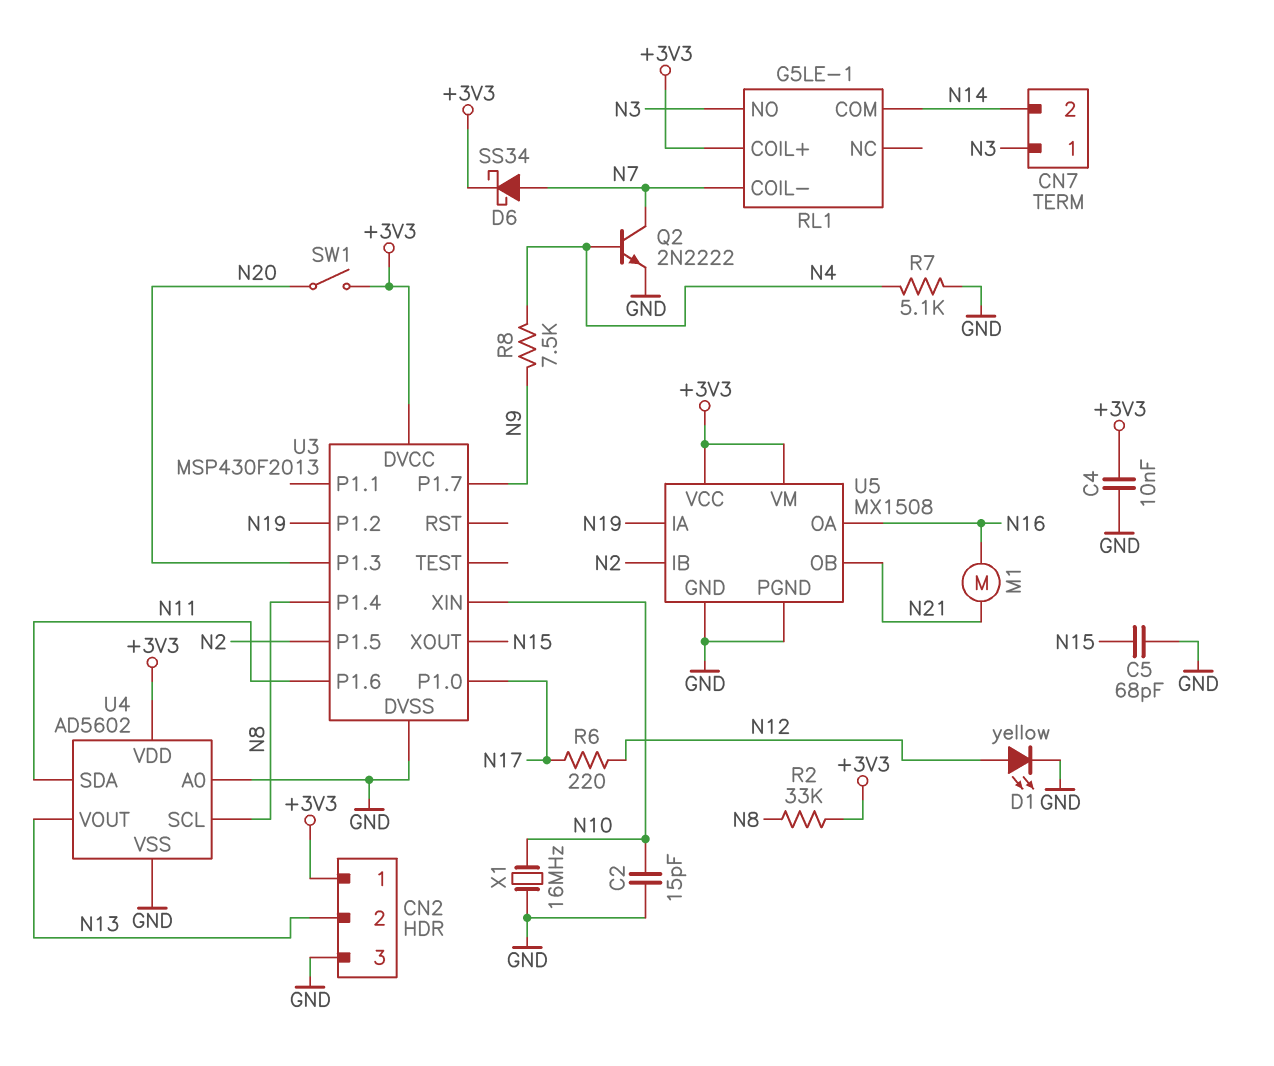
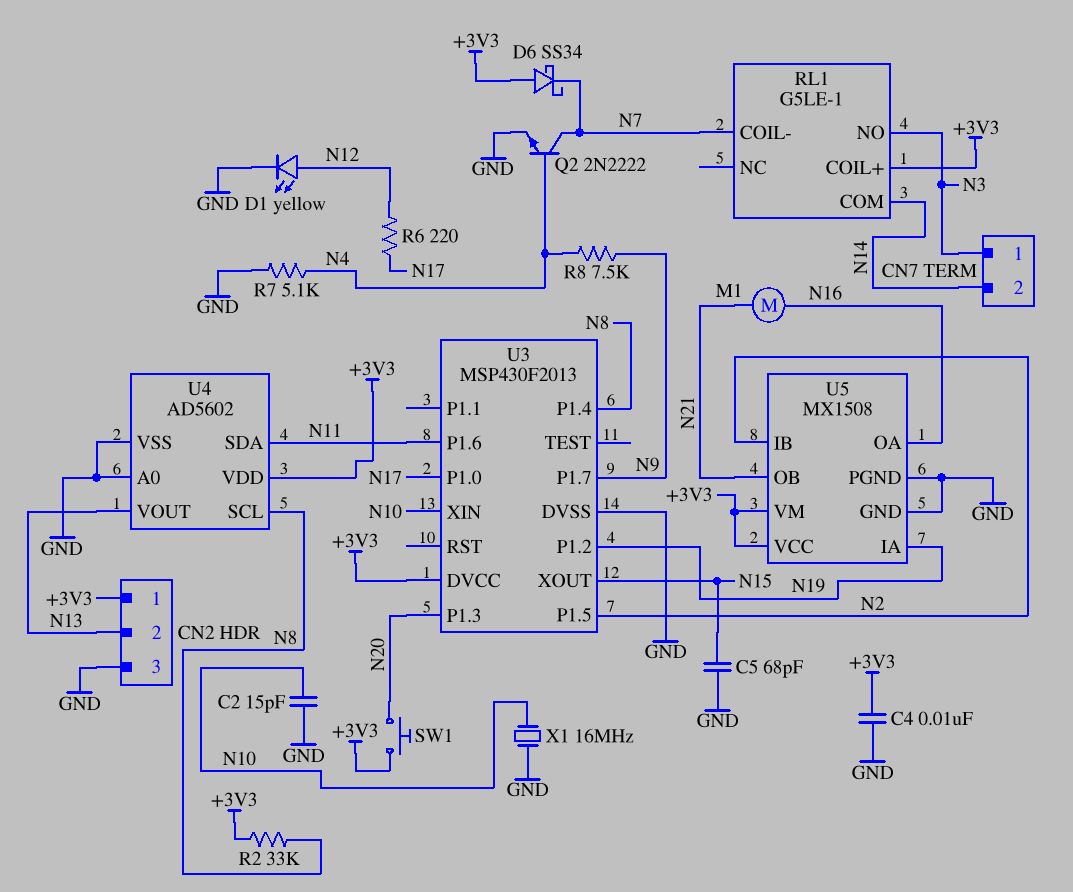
D6: schottky SS34 (A N7, K +3V3) -> schottky SS34 (A +3V3, K N7)
SW1: switch (+3V3, N20) -> button (+3V3, N20)

